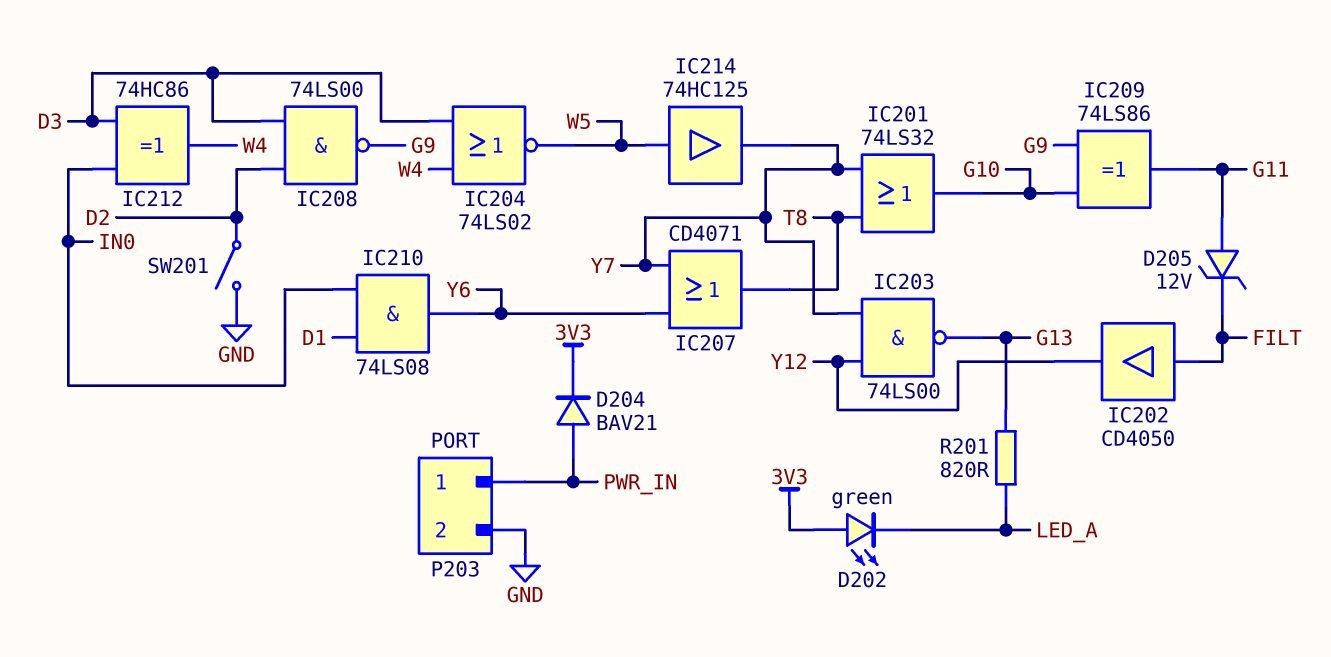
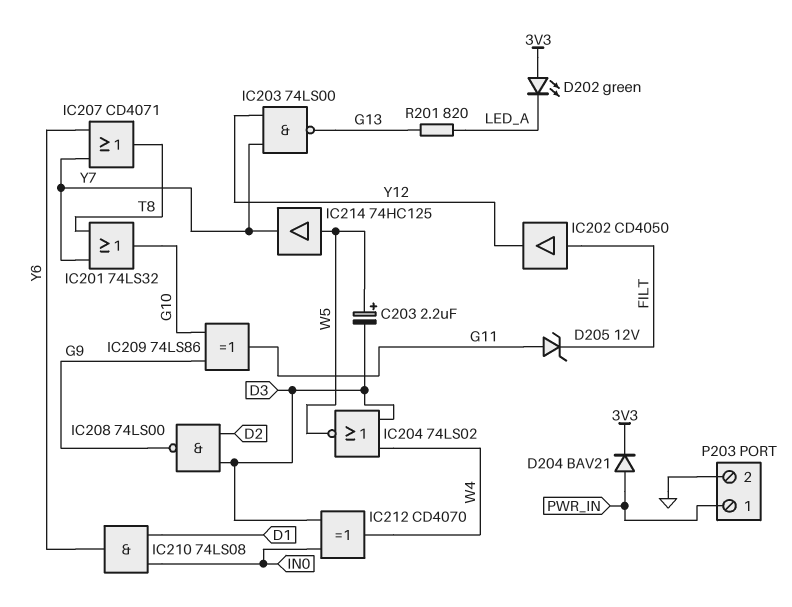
C203: none -> 2.2uF (plus W5, minus D3)
IC212: XOR 74HC86 (in D3, in IN0, out W4) -> XOR CD4070 (in D3, in IN0, out W4)
SW201: switch (D2, GND) -> none

